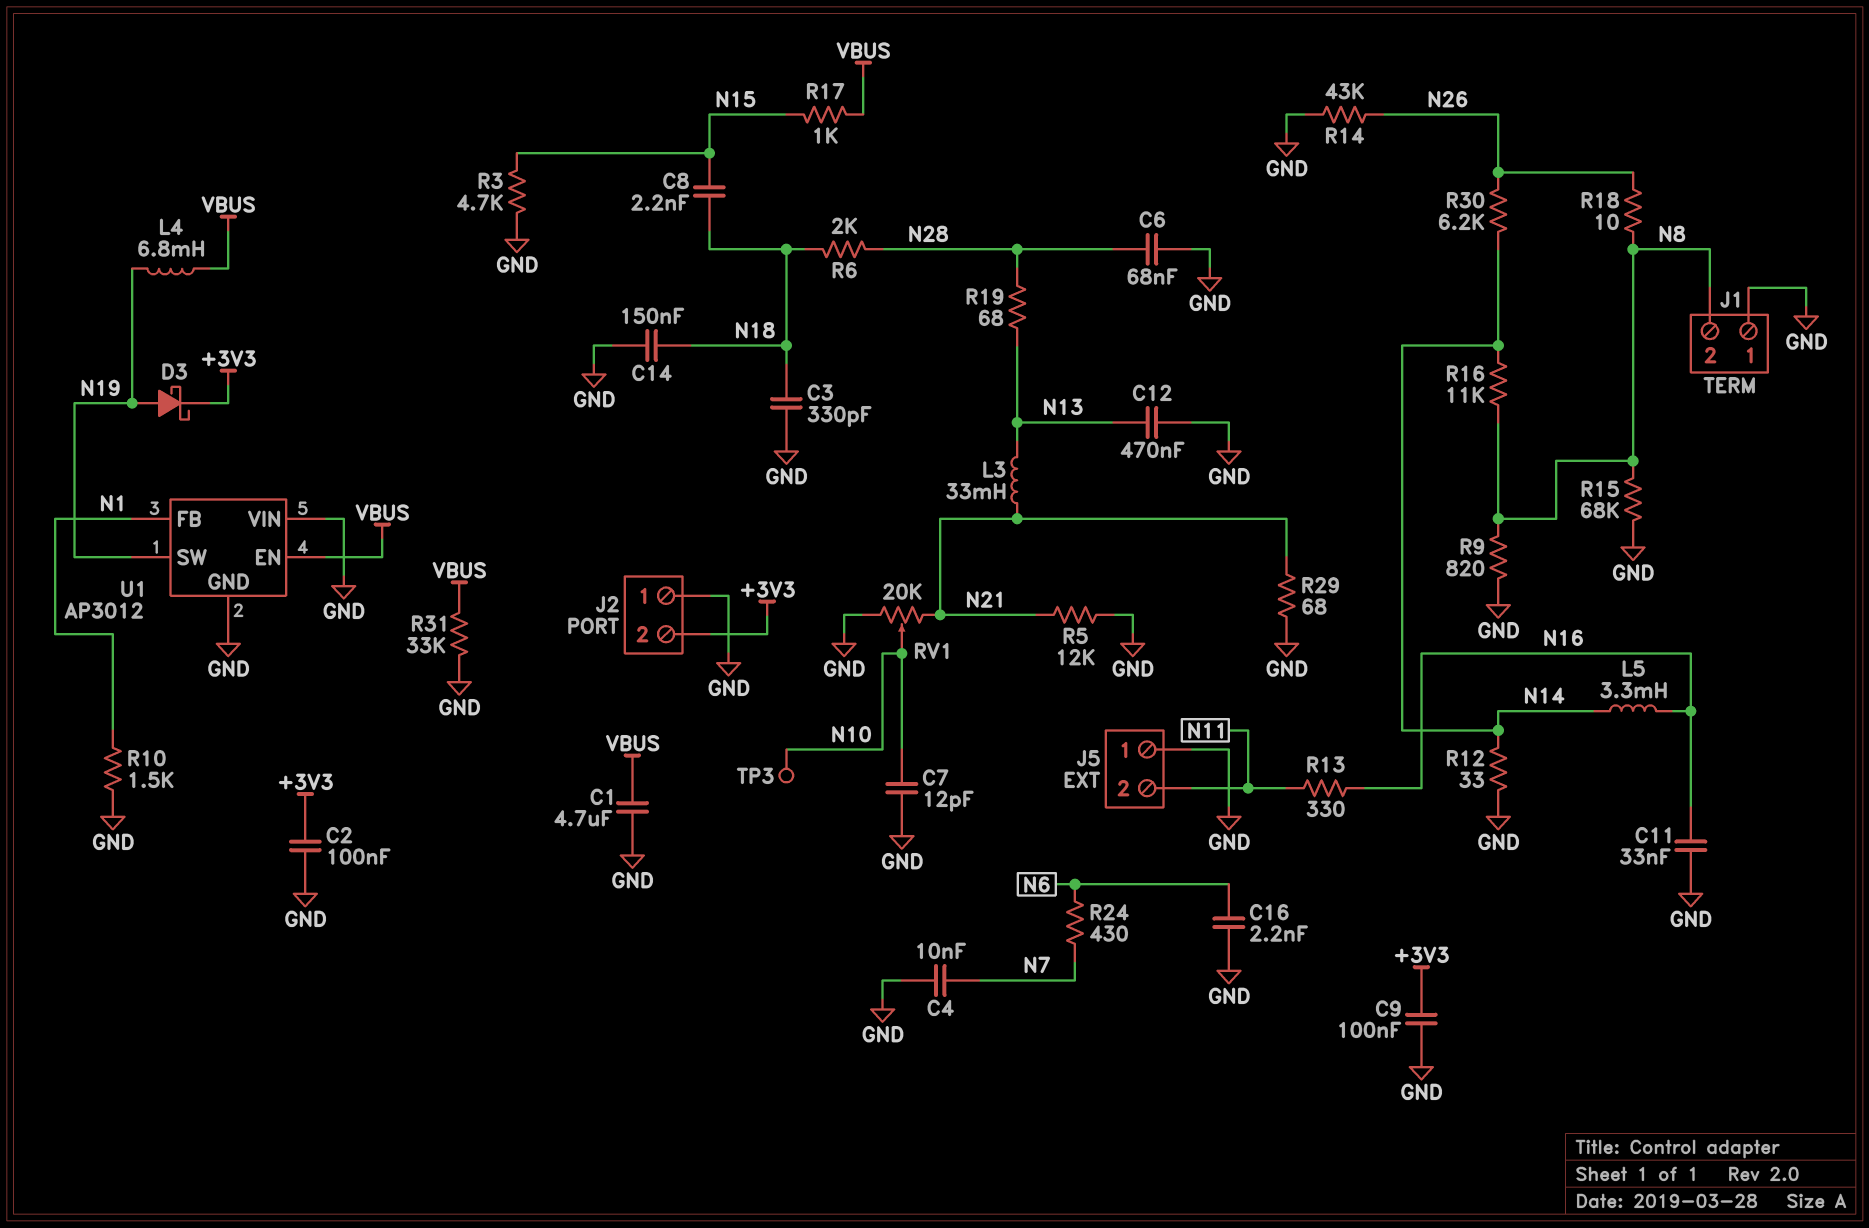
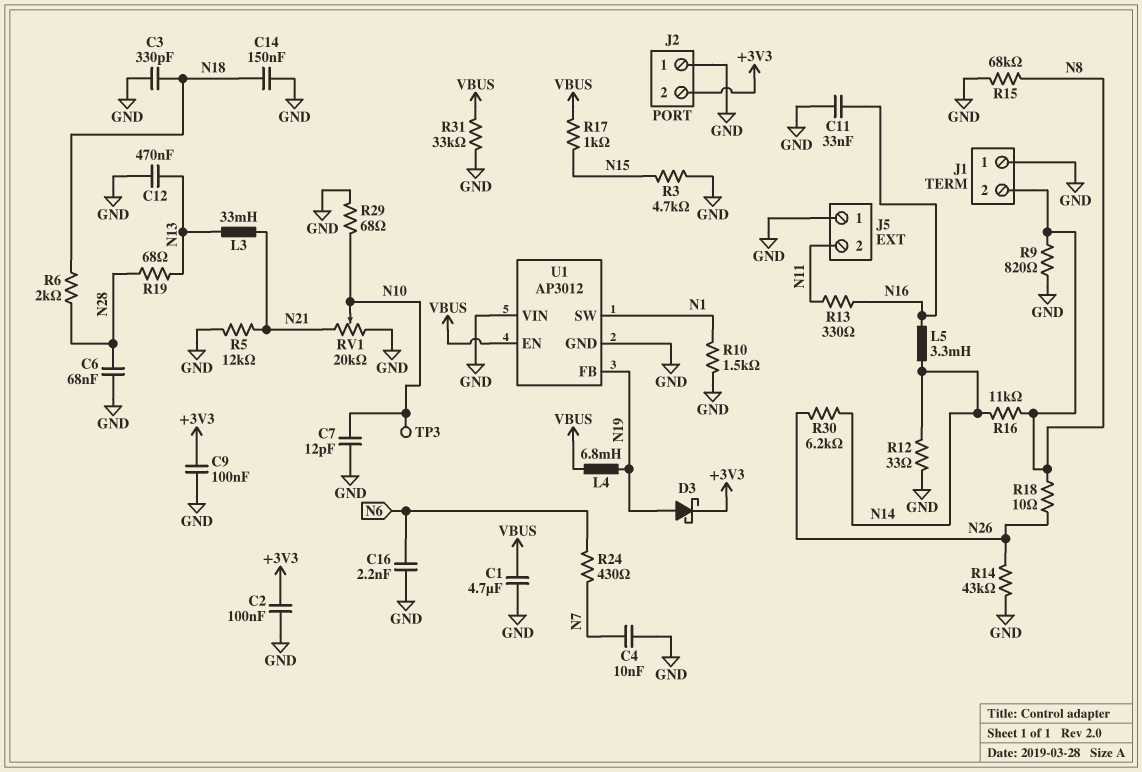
C8: 2.2nF (N15, N18) -> none
R29: 68 (GND, N21) -> 68 (GND, N10)
U1 pin FB: N1 -> N19
U1 pin SW: N19 -> N1

